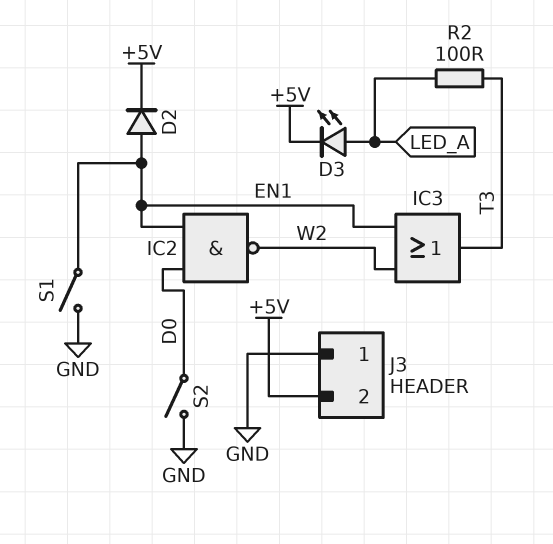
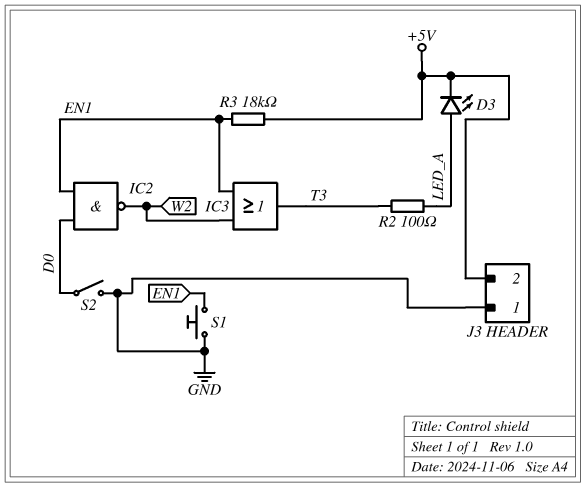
D2: diode (A EN1, K +5V) -> none
R3: none -> 18k (+5V, EN1)
S1: switch (EN1, GND) -> button (EN1, GND)

